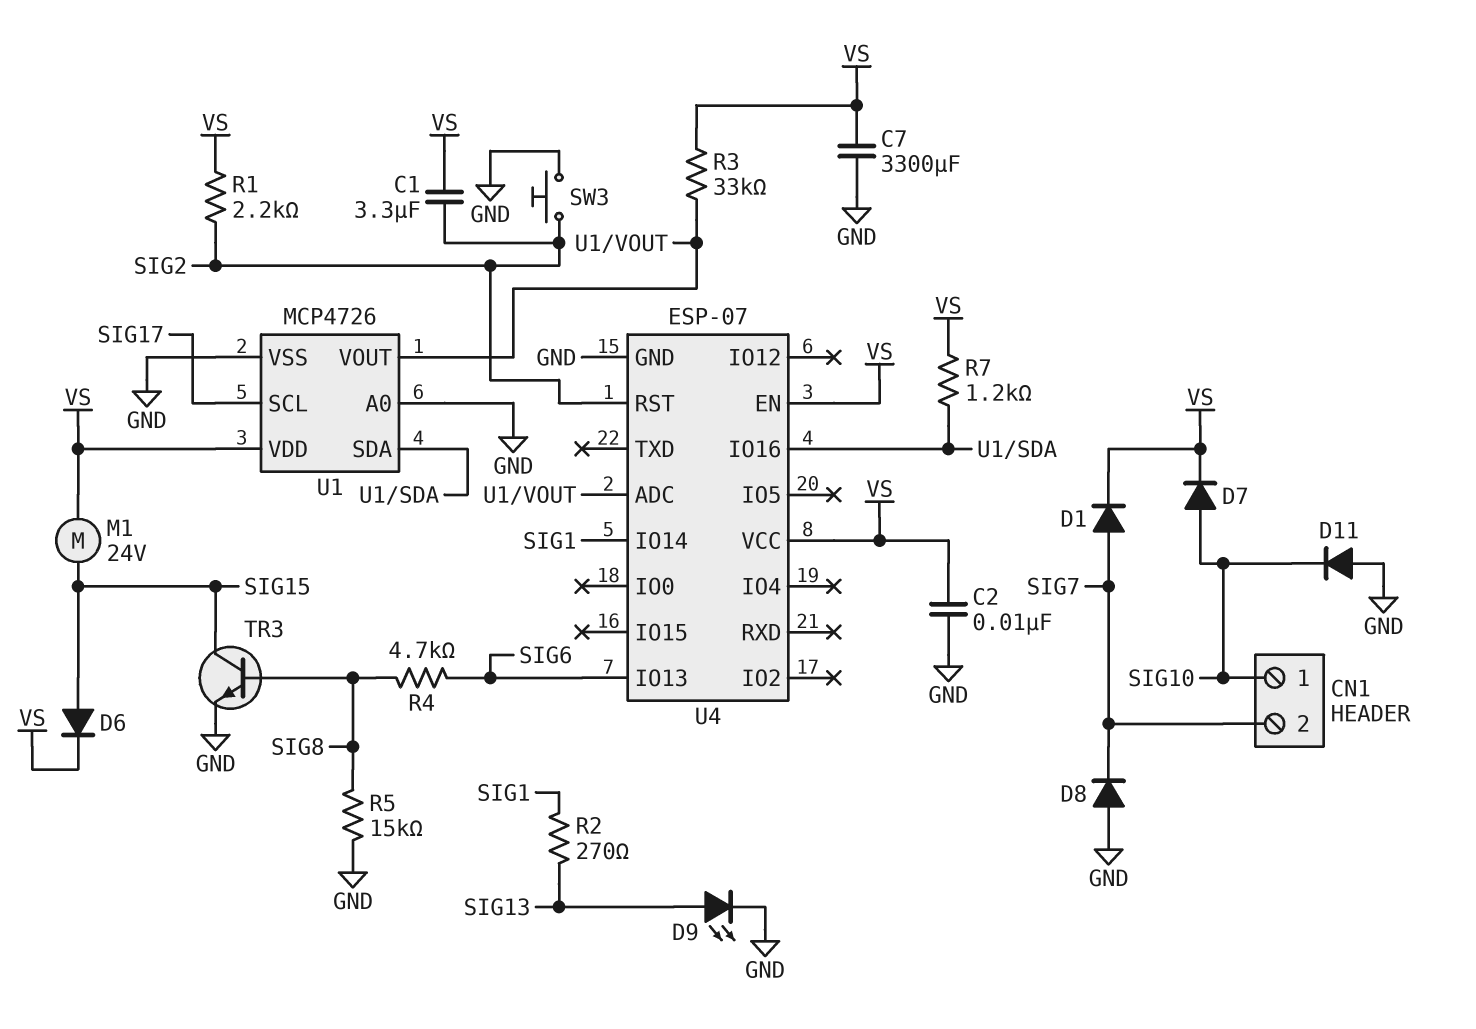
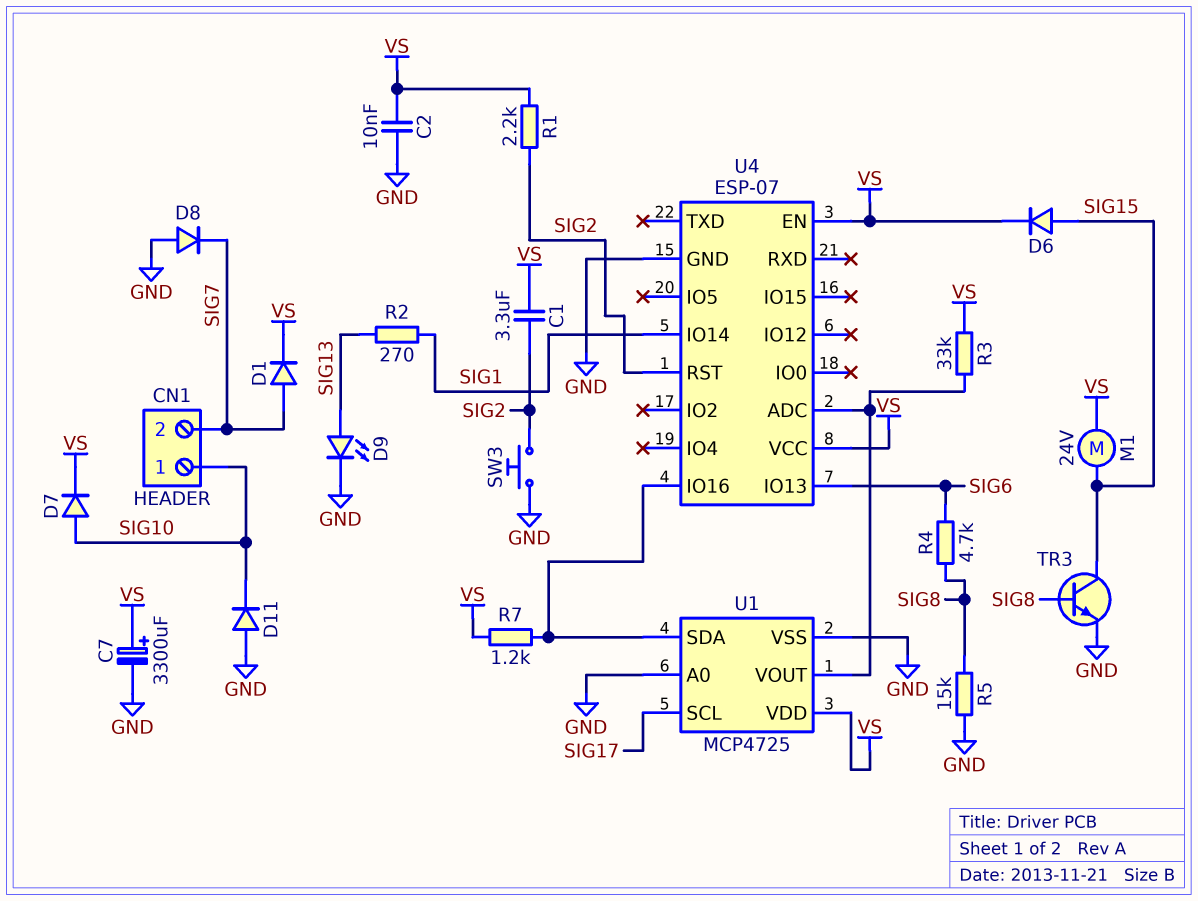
C7: 3300uF (GND, VS) -> 3300uF (plus VS, minus GND)
U1: MCP4726 -> MCP4725

